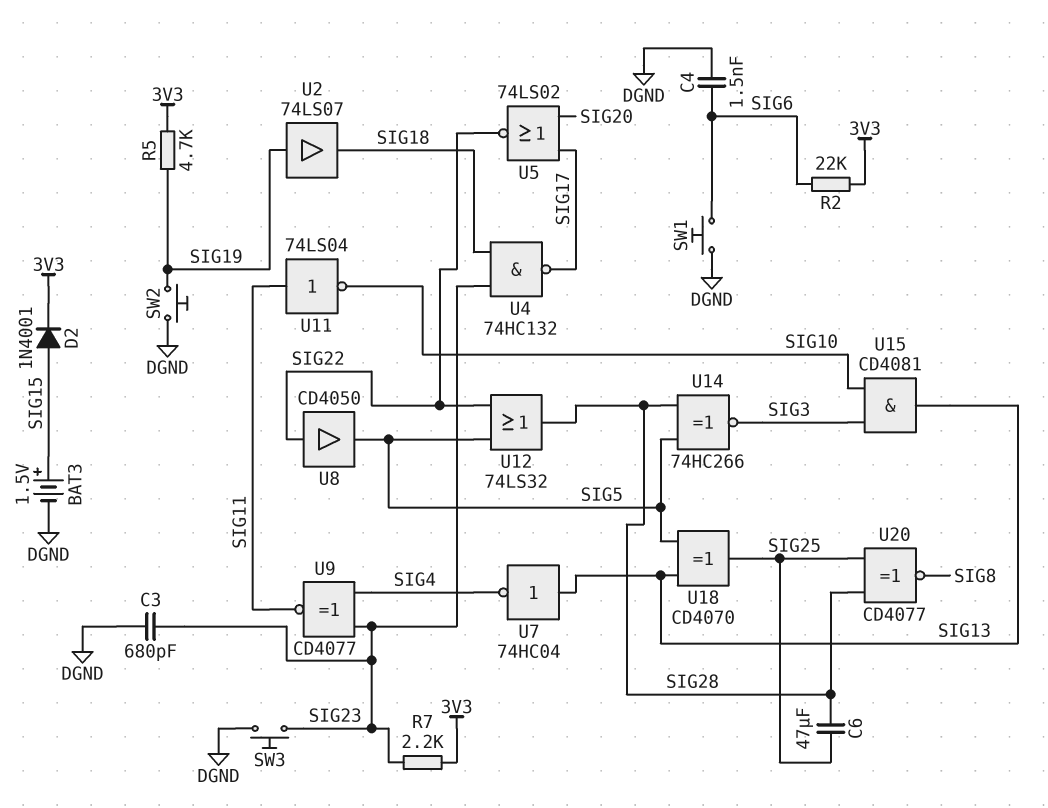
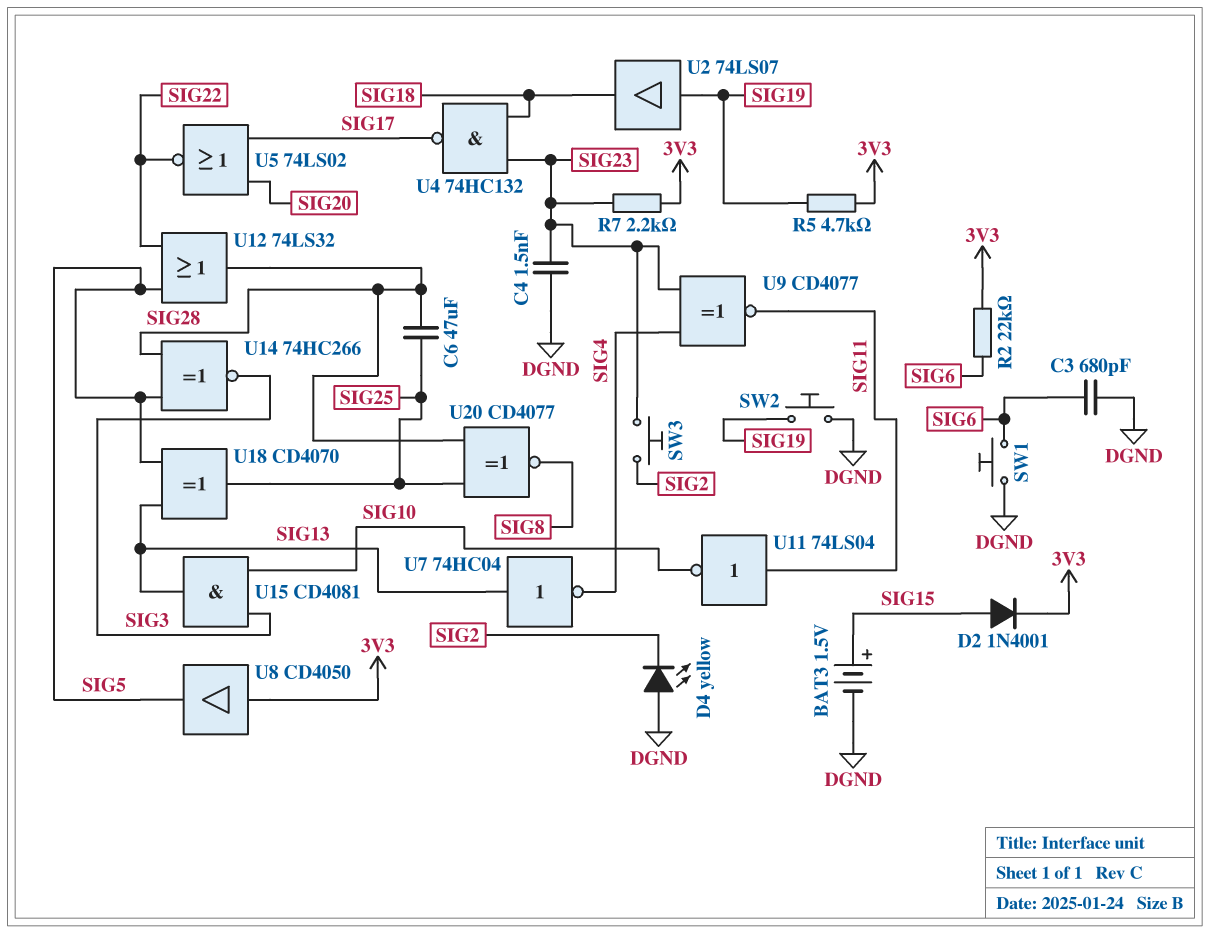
C3: 680pF (DGND, SIG23) -> 680pF (DGND, SIG6)
C4: 1.5nF (DGND, SIG6) -> 1.5nF (DGND, SIG23)
D4: none -> LED yellow (A DGND, K SIG2)
SW3: button (DGND, SIG23) -> button (SIG2, SIG23)
U8: buffer CD4050 (in SIG22, out SIG5) -> buffer CD4050 (in 3V3, out SIG5)

